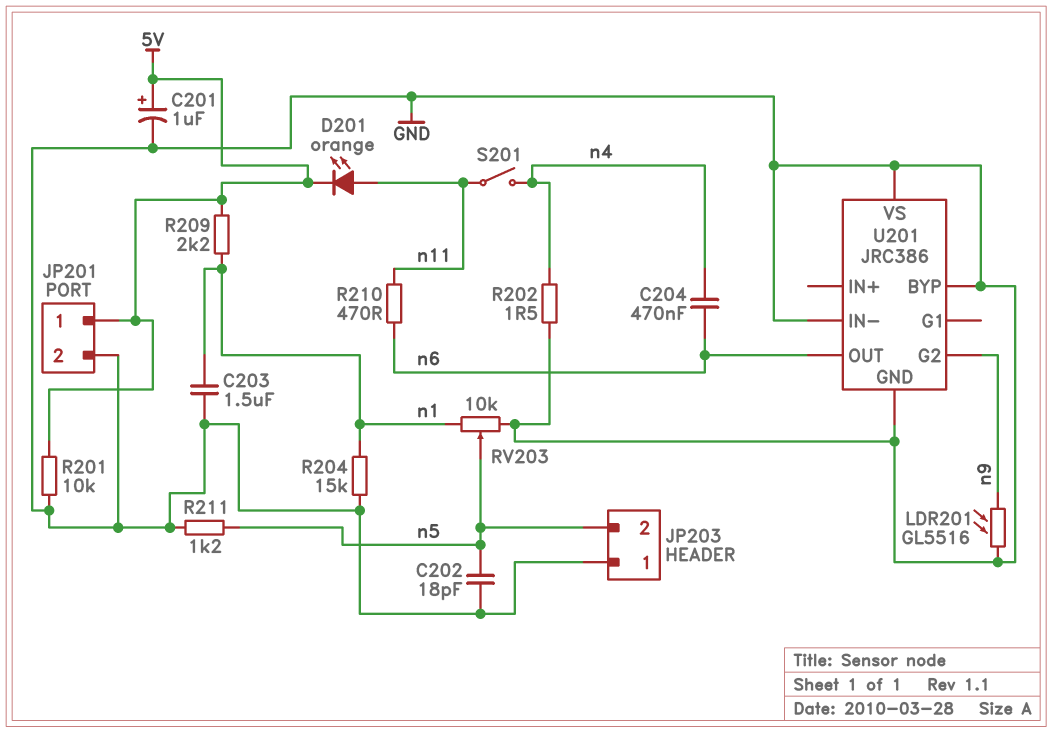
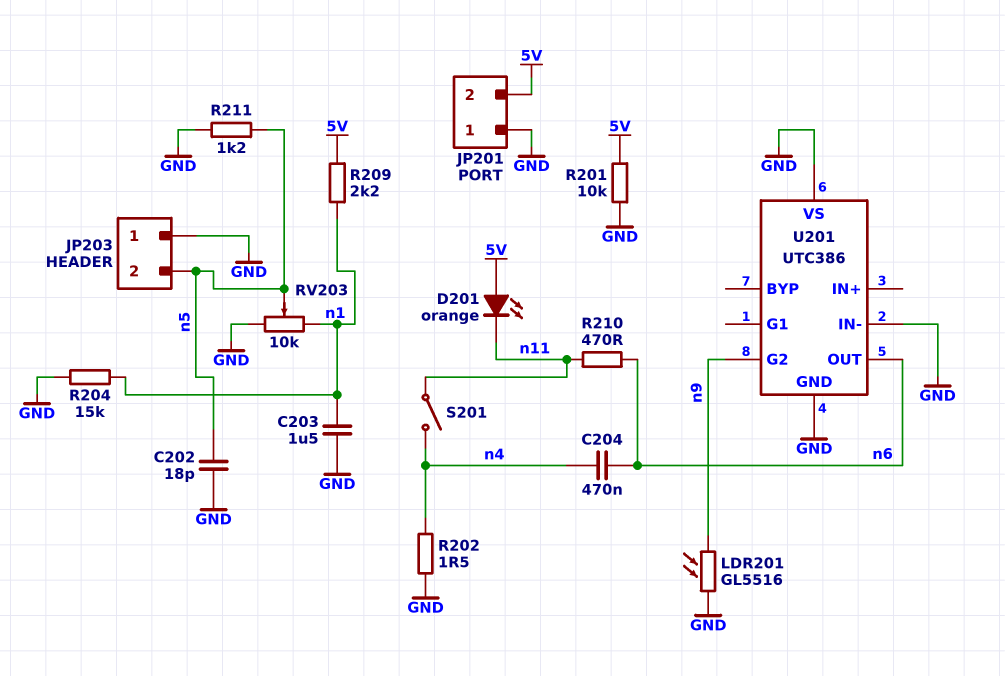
C201: 1uF (plus 5V, minus GND) -> none
D201: LED orange (A n11, K 5V) -> LED orange (A 5V, K n11)
JP201 pin 1: 5V -> GND
JP201 pin 2: GND -> 5V
U201: JRC386 -> UTC386
U201 pin BYP: GND -> none

